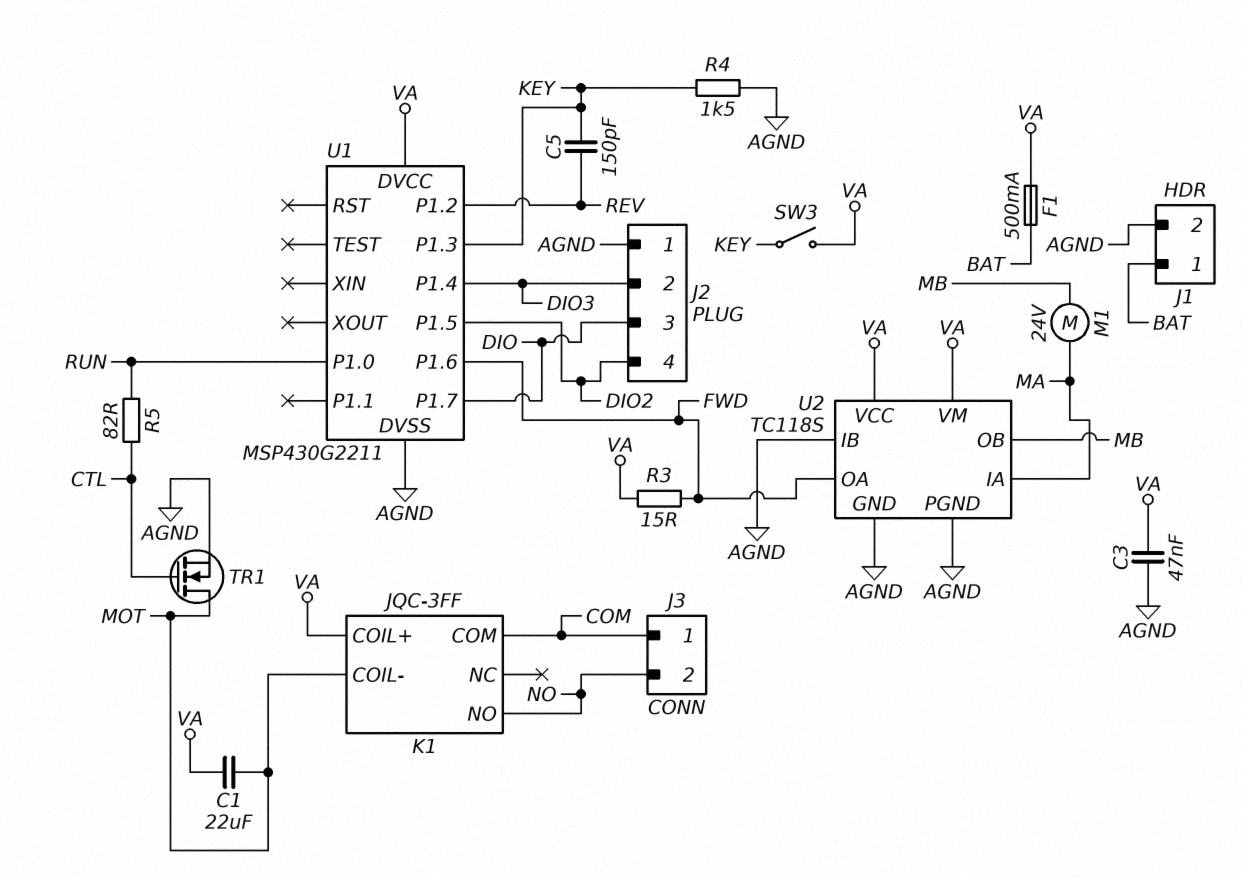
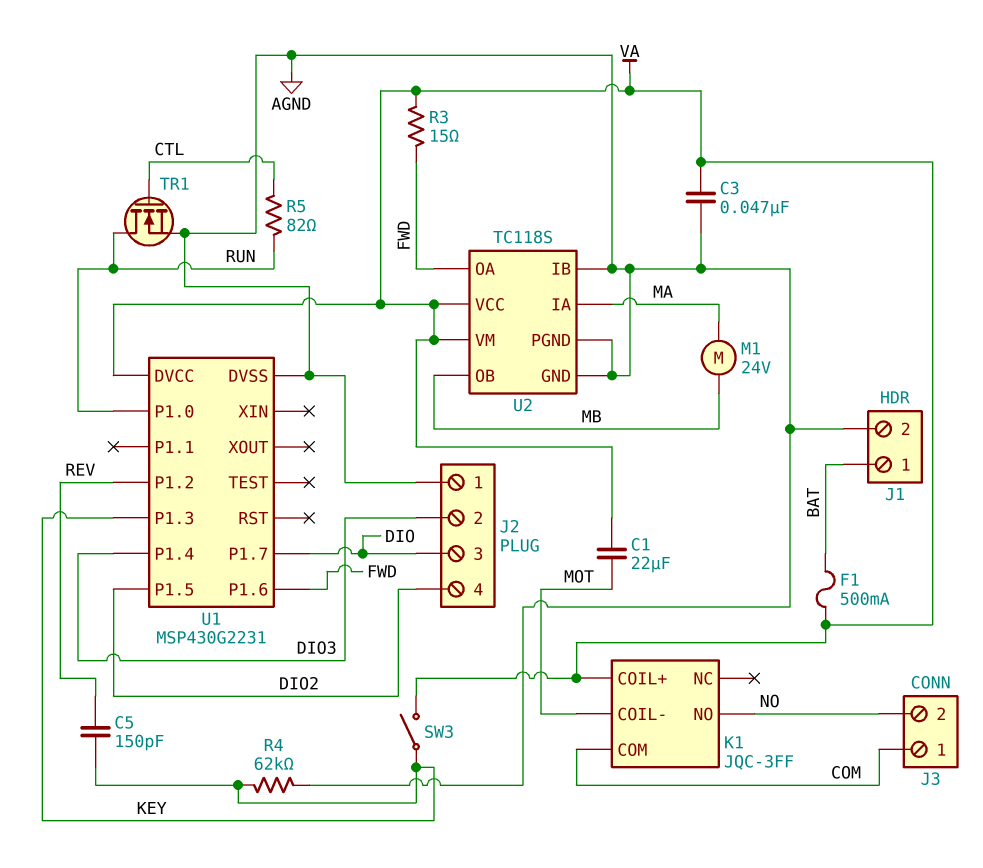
R4: 1.5k (AGND, KEY) -> 62k (AGND, KEY)
TR1: NMOS (G CTL, D MOT, S AGND) -> NMOS (G CTL, D RUN, S AGND)
U1: MSP430G2211 -> MSP430G2231

